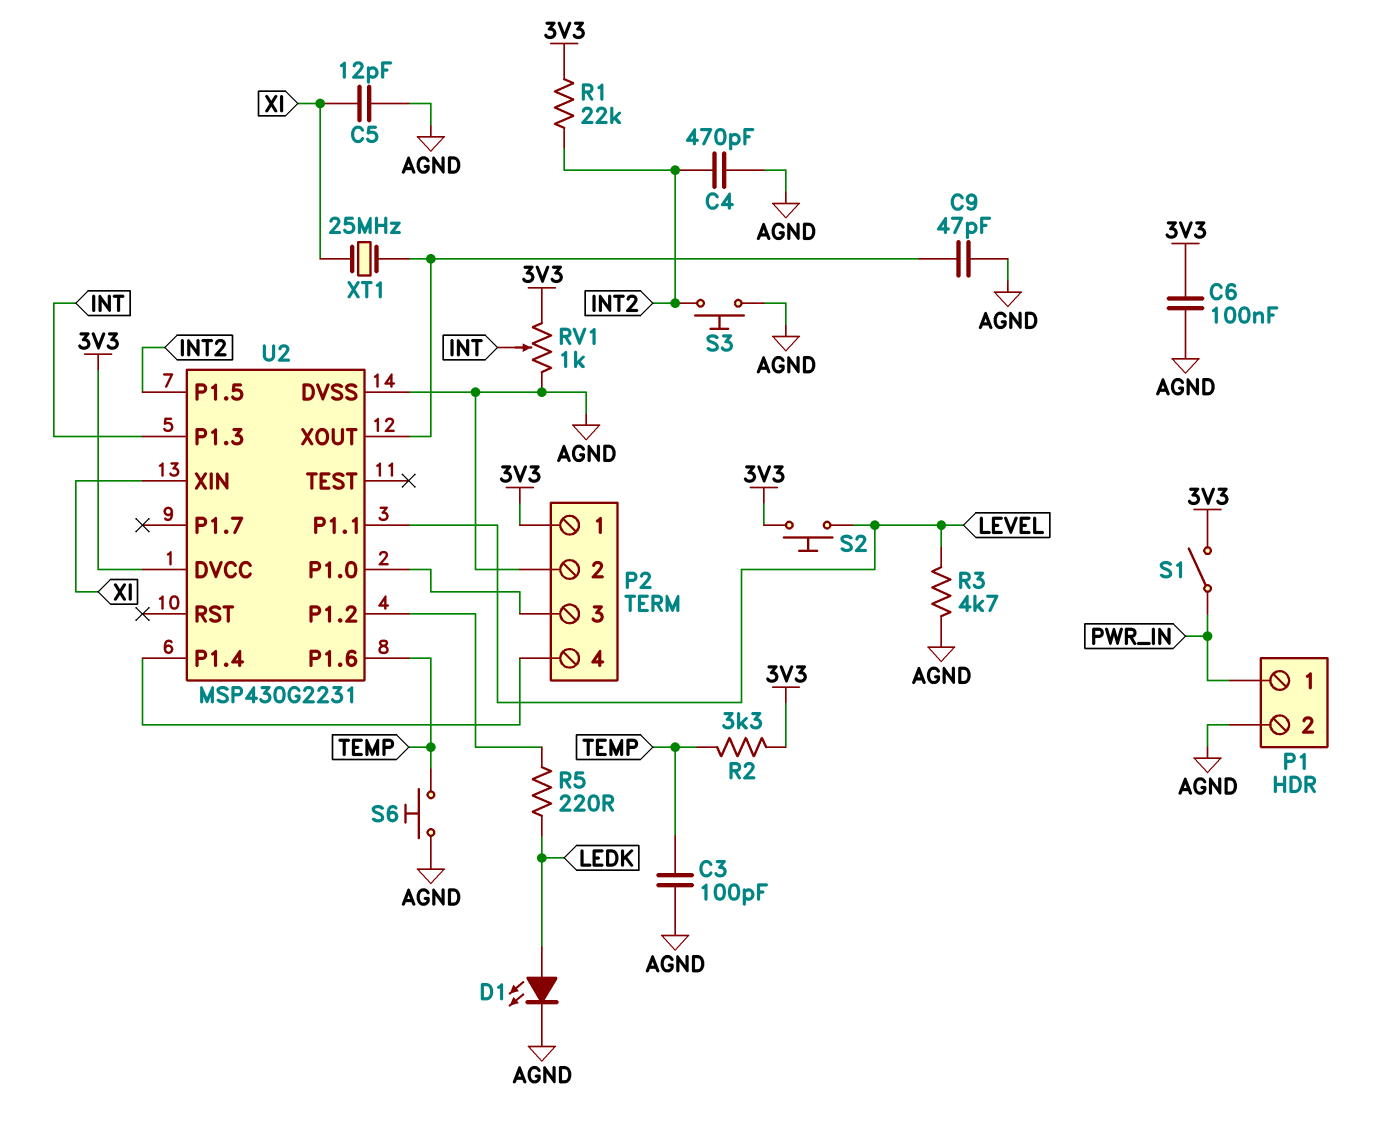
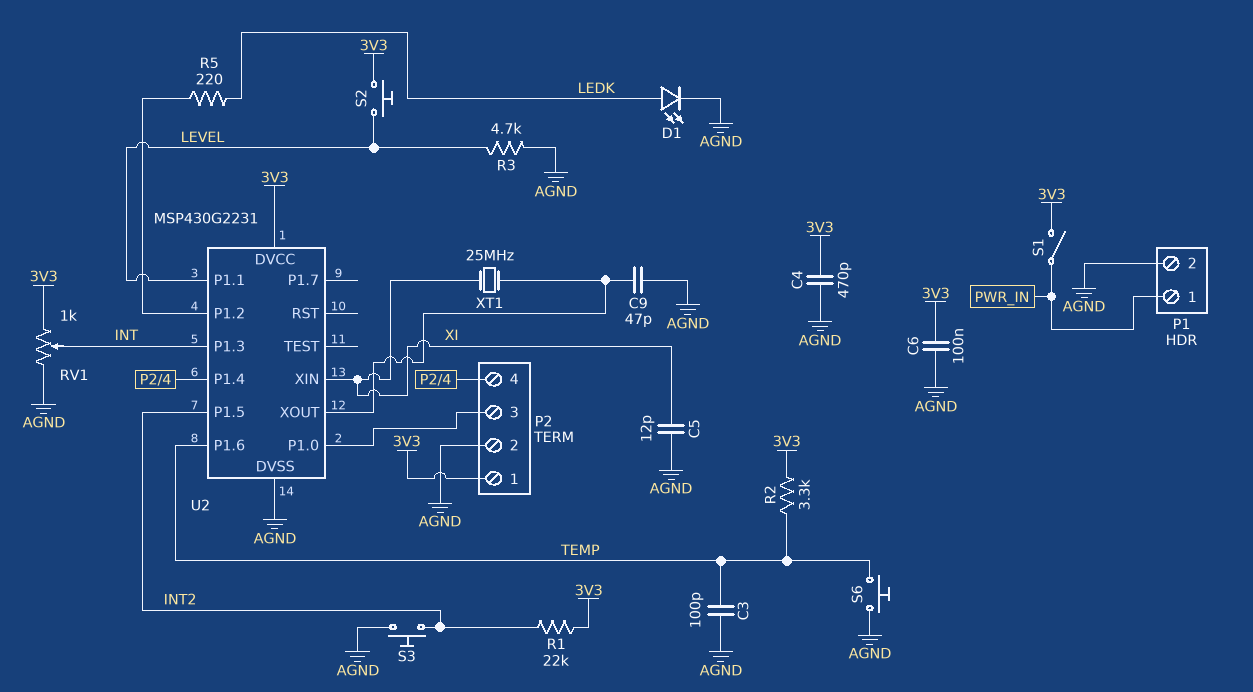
C4: 470pF (AGND, INT2) -> 470pF (3V3, AGND)

